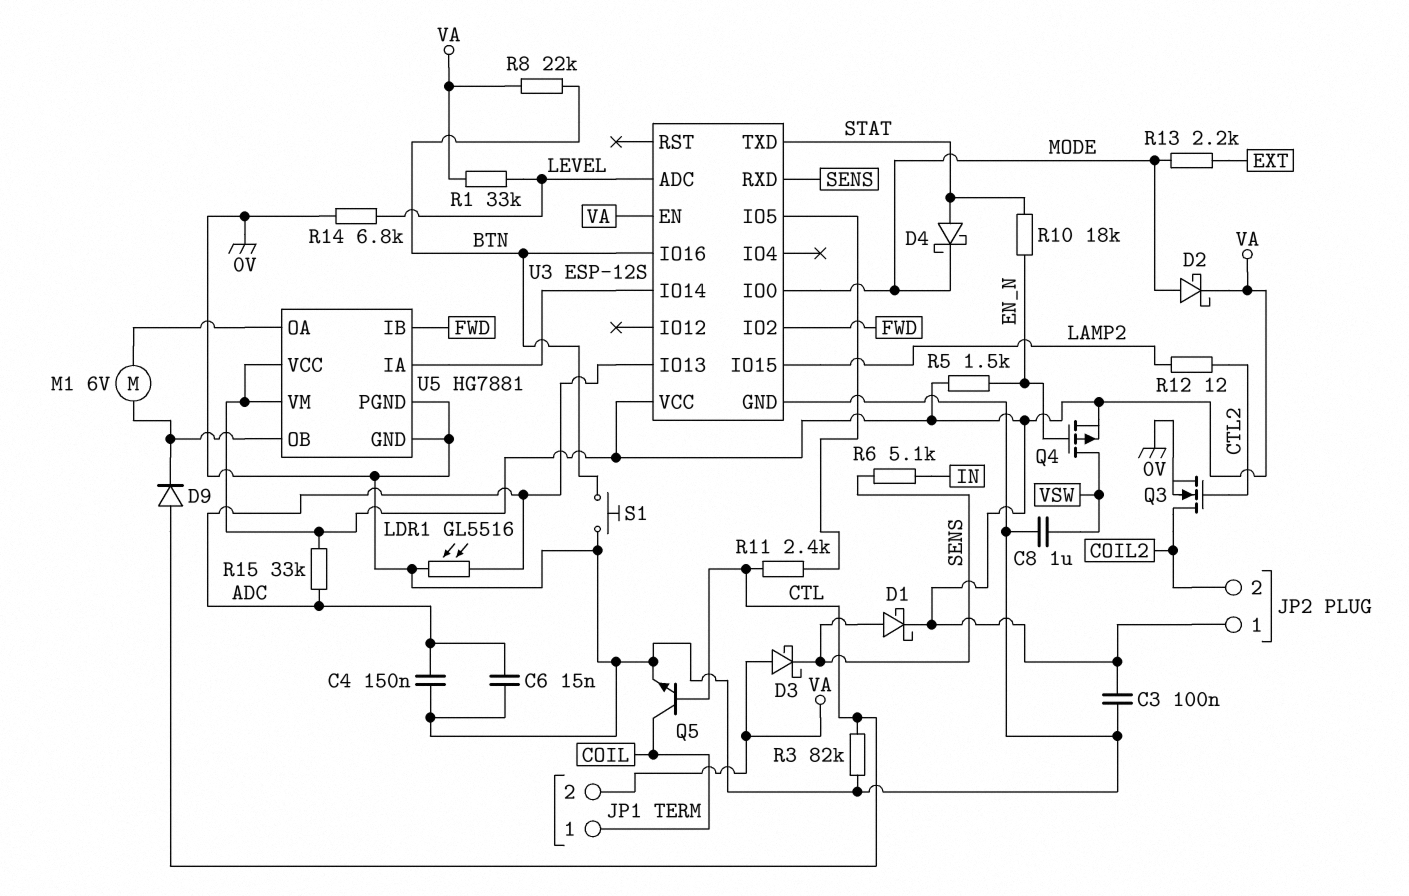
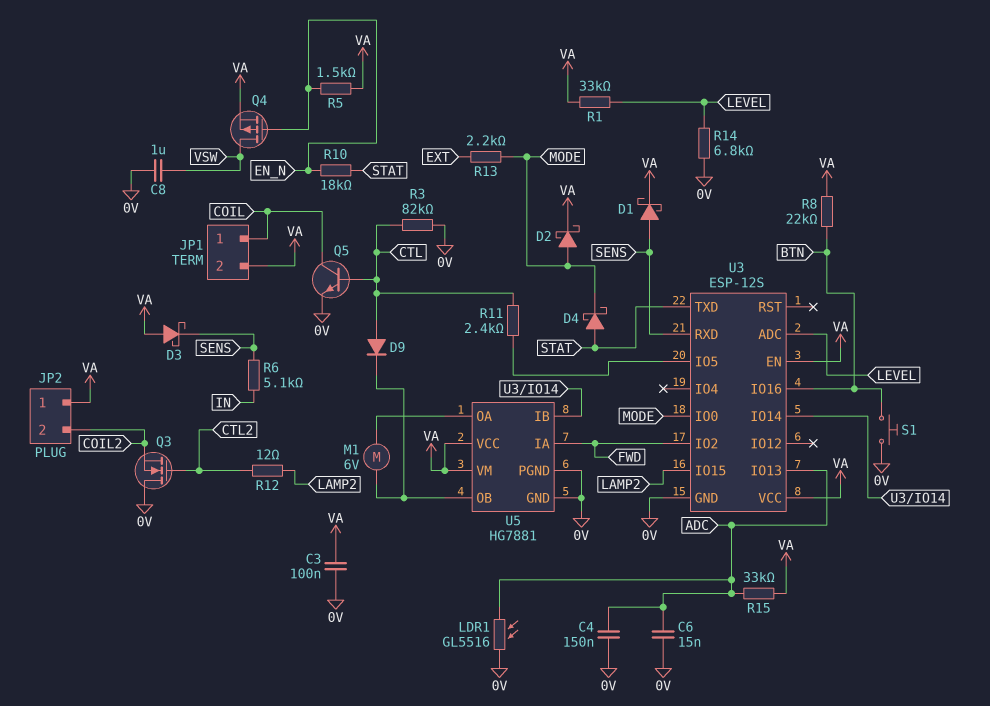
Q3: NMOS (G CTL2, D COIL2, S 0V) -> NMOS (G CTL2, D 0V, S COIL2)
U5 pin IA: U3/IO14 -> FWD
U5 pin IB: FWD -> U3/IO14

